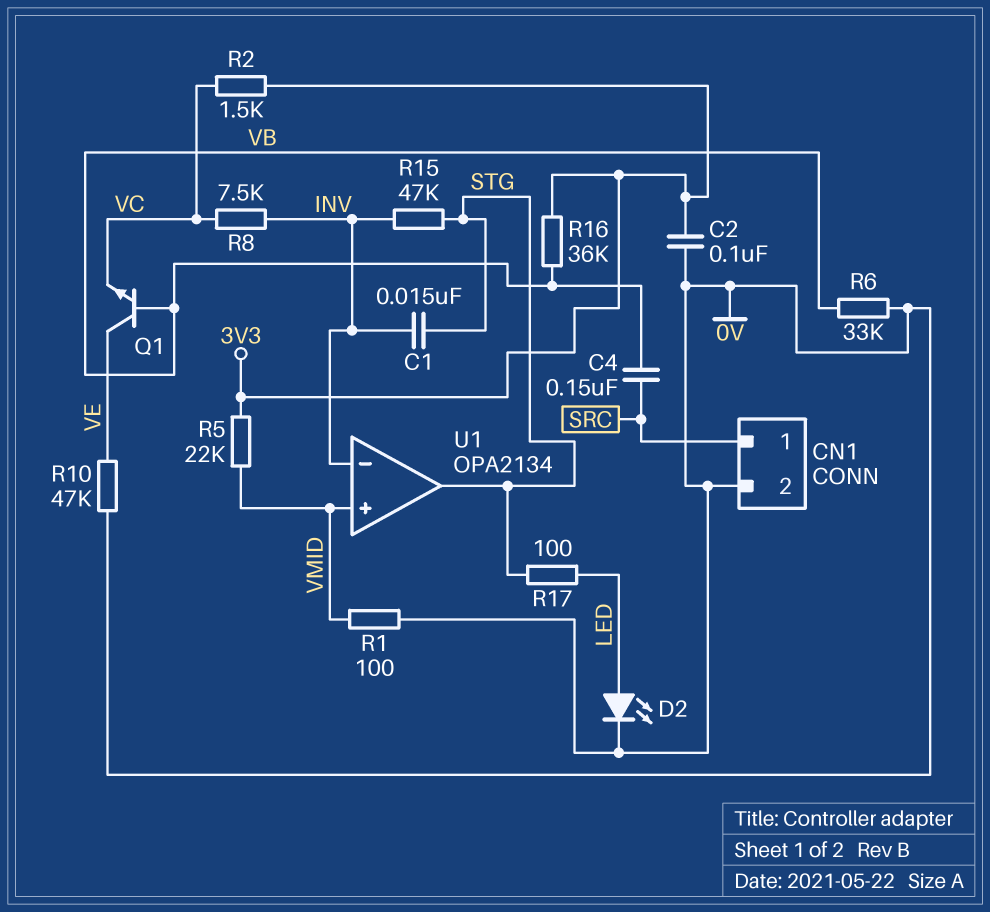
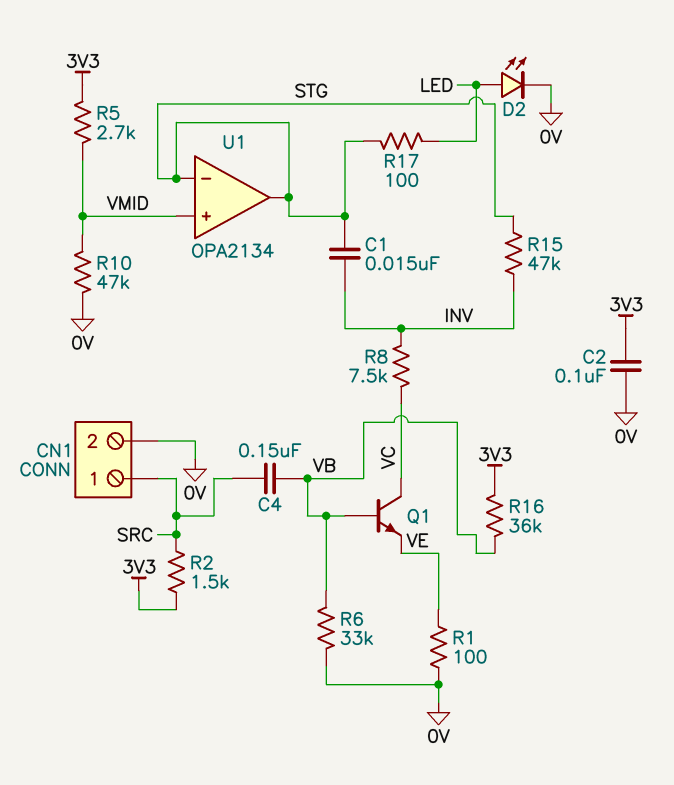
Q1: NPN (B VB, C VE, E VC) -> NPN (B VB, C VC, E VE)
R1: 100 (0V, VMID) -> 100 (0V, VE)
R2: 1.5k (3V3, VC) -> 1.5k (3V3, SRC)
R5: 22k (3V3, VMID) -> 2.7k (3V3, VMID)
R10: 47k (0V, VE) -> 47k (0V, VMID)
U1 pin in-: INV -> STG

